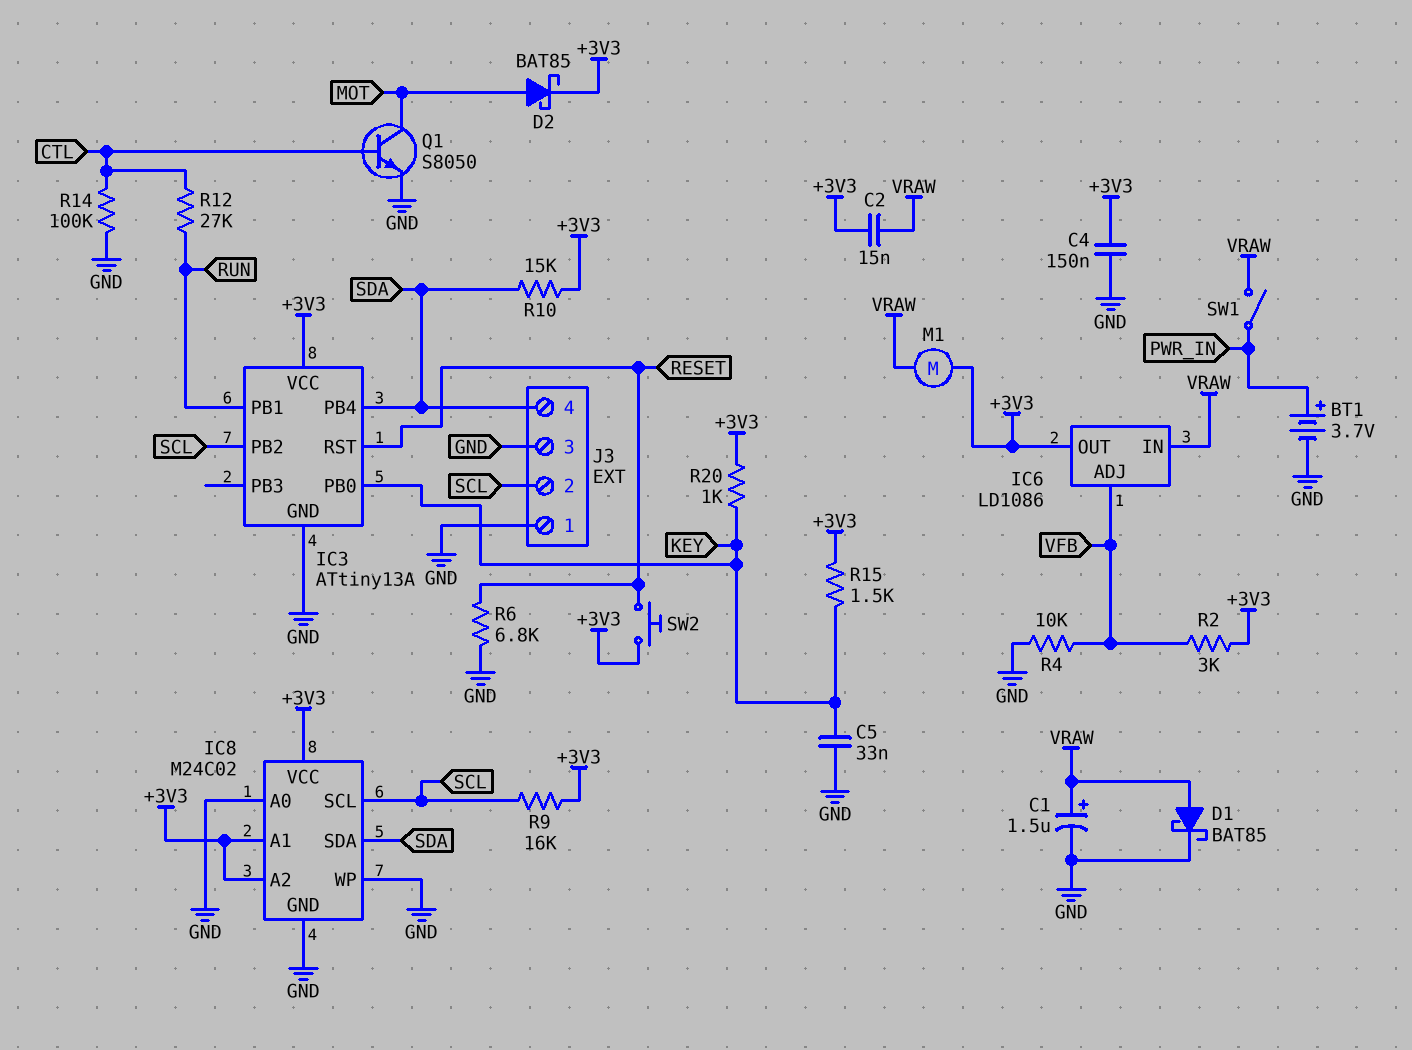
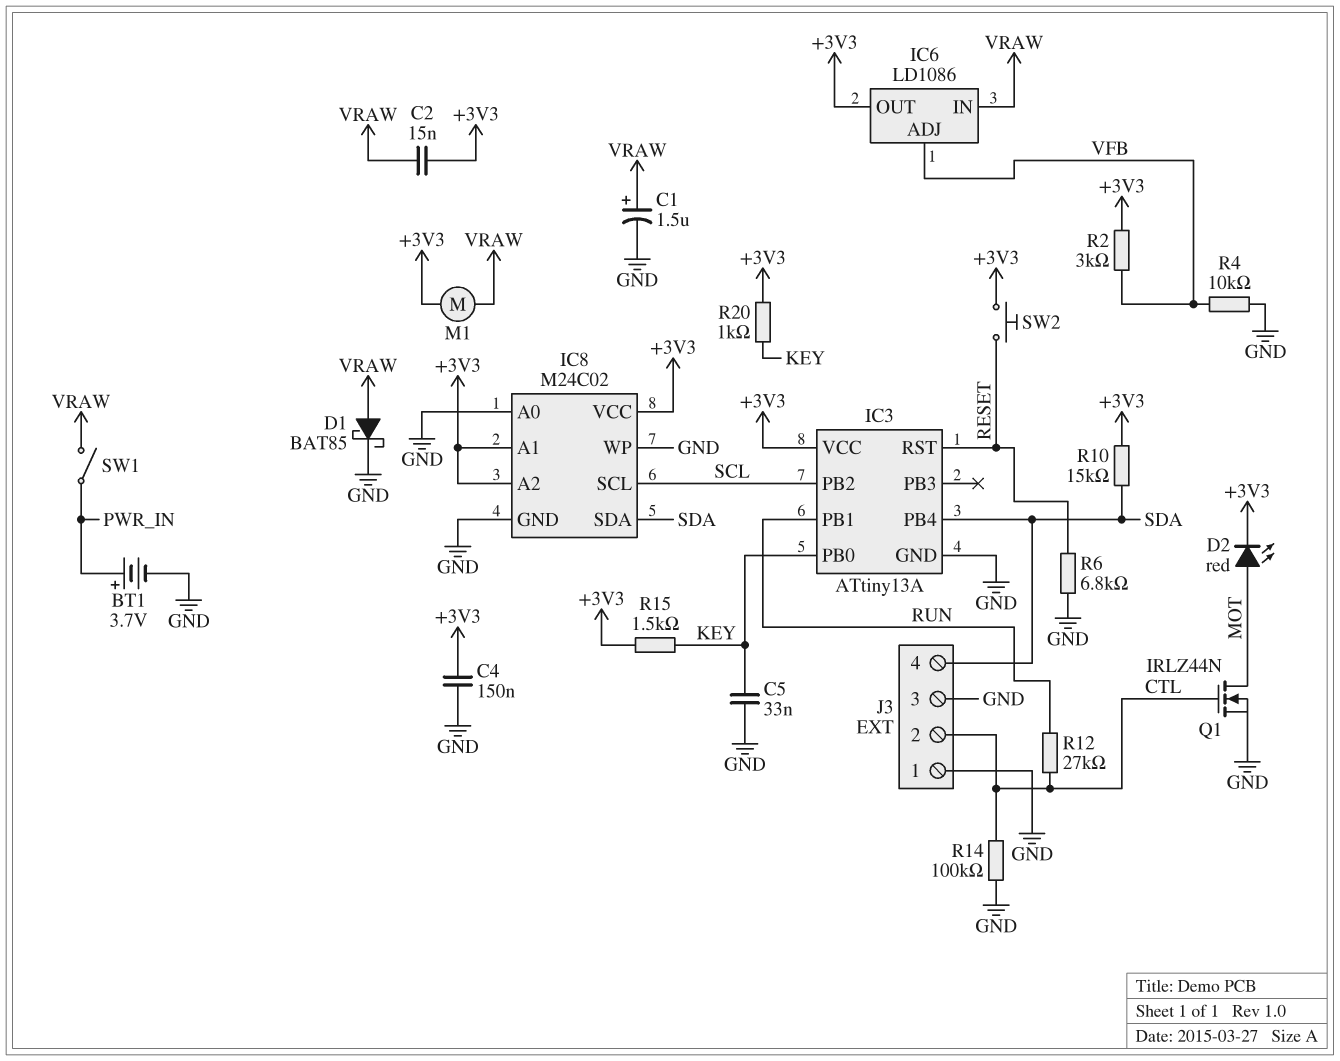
D2: schottky BAT85 (A MOT, K +3V3) -> LED red (A MOT, K +3V3)
J3 pin 2: SCL -> CTL
Q1: NPN S8050 (B CTL, C MOT, E GND) -> NMOS IRLZ44N (G CTL, D MOT, S GND)
R9: 16k (+3V3, SCL) -> none

